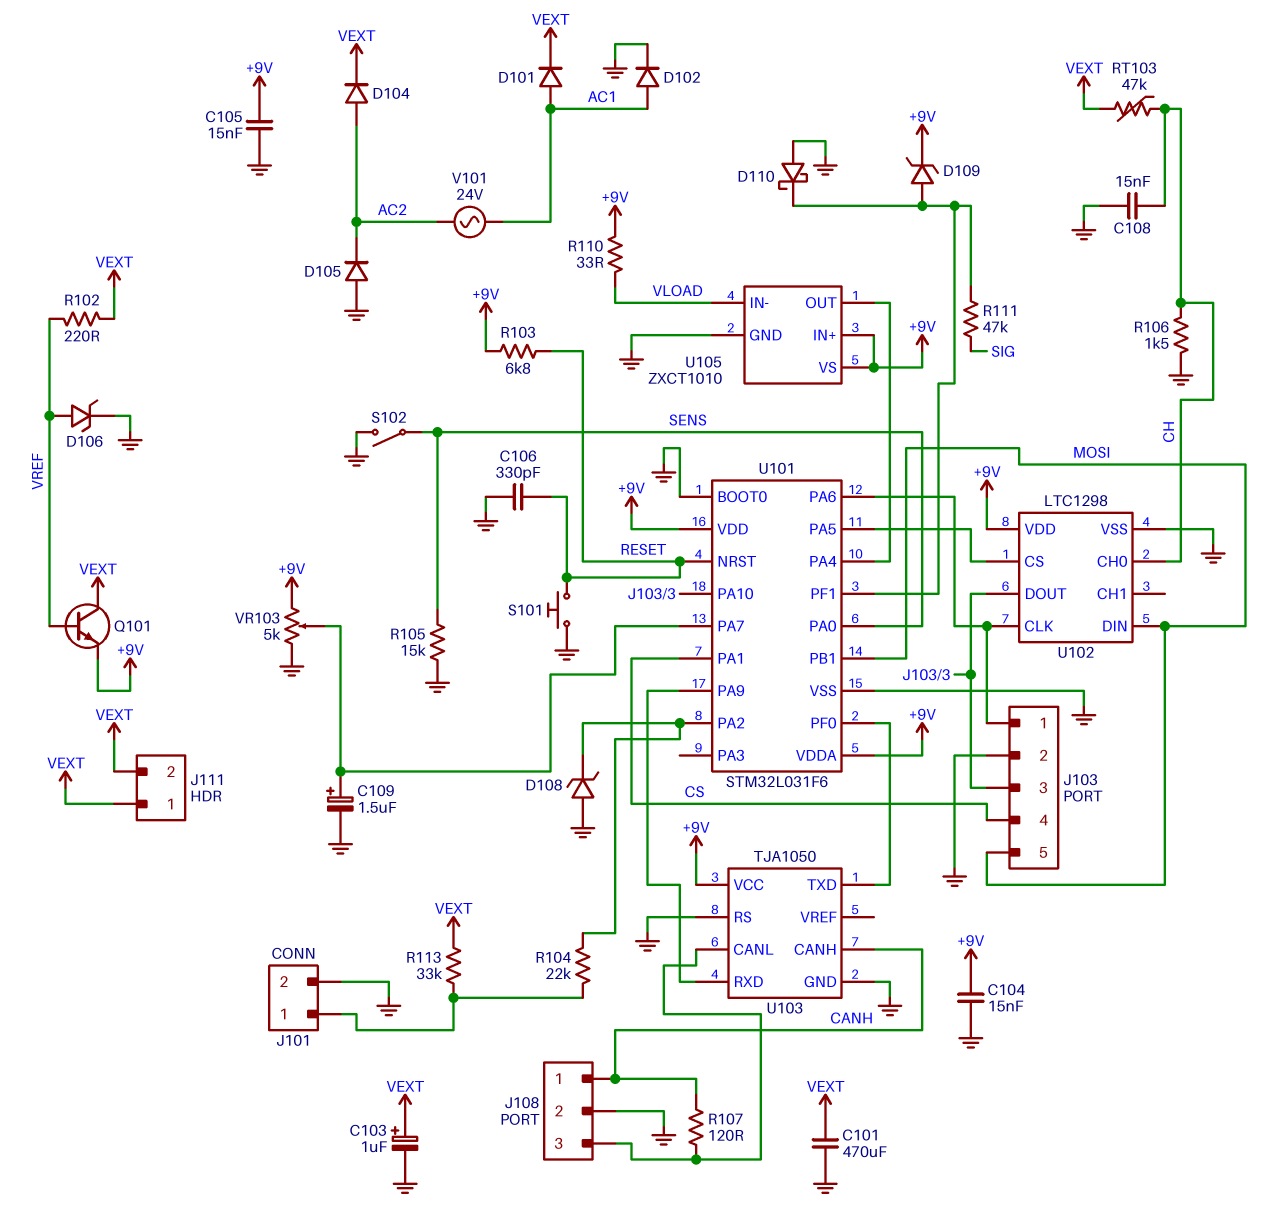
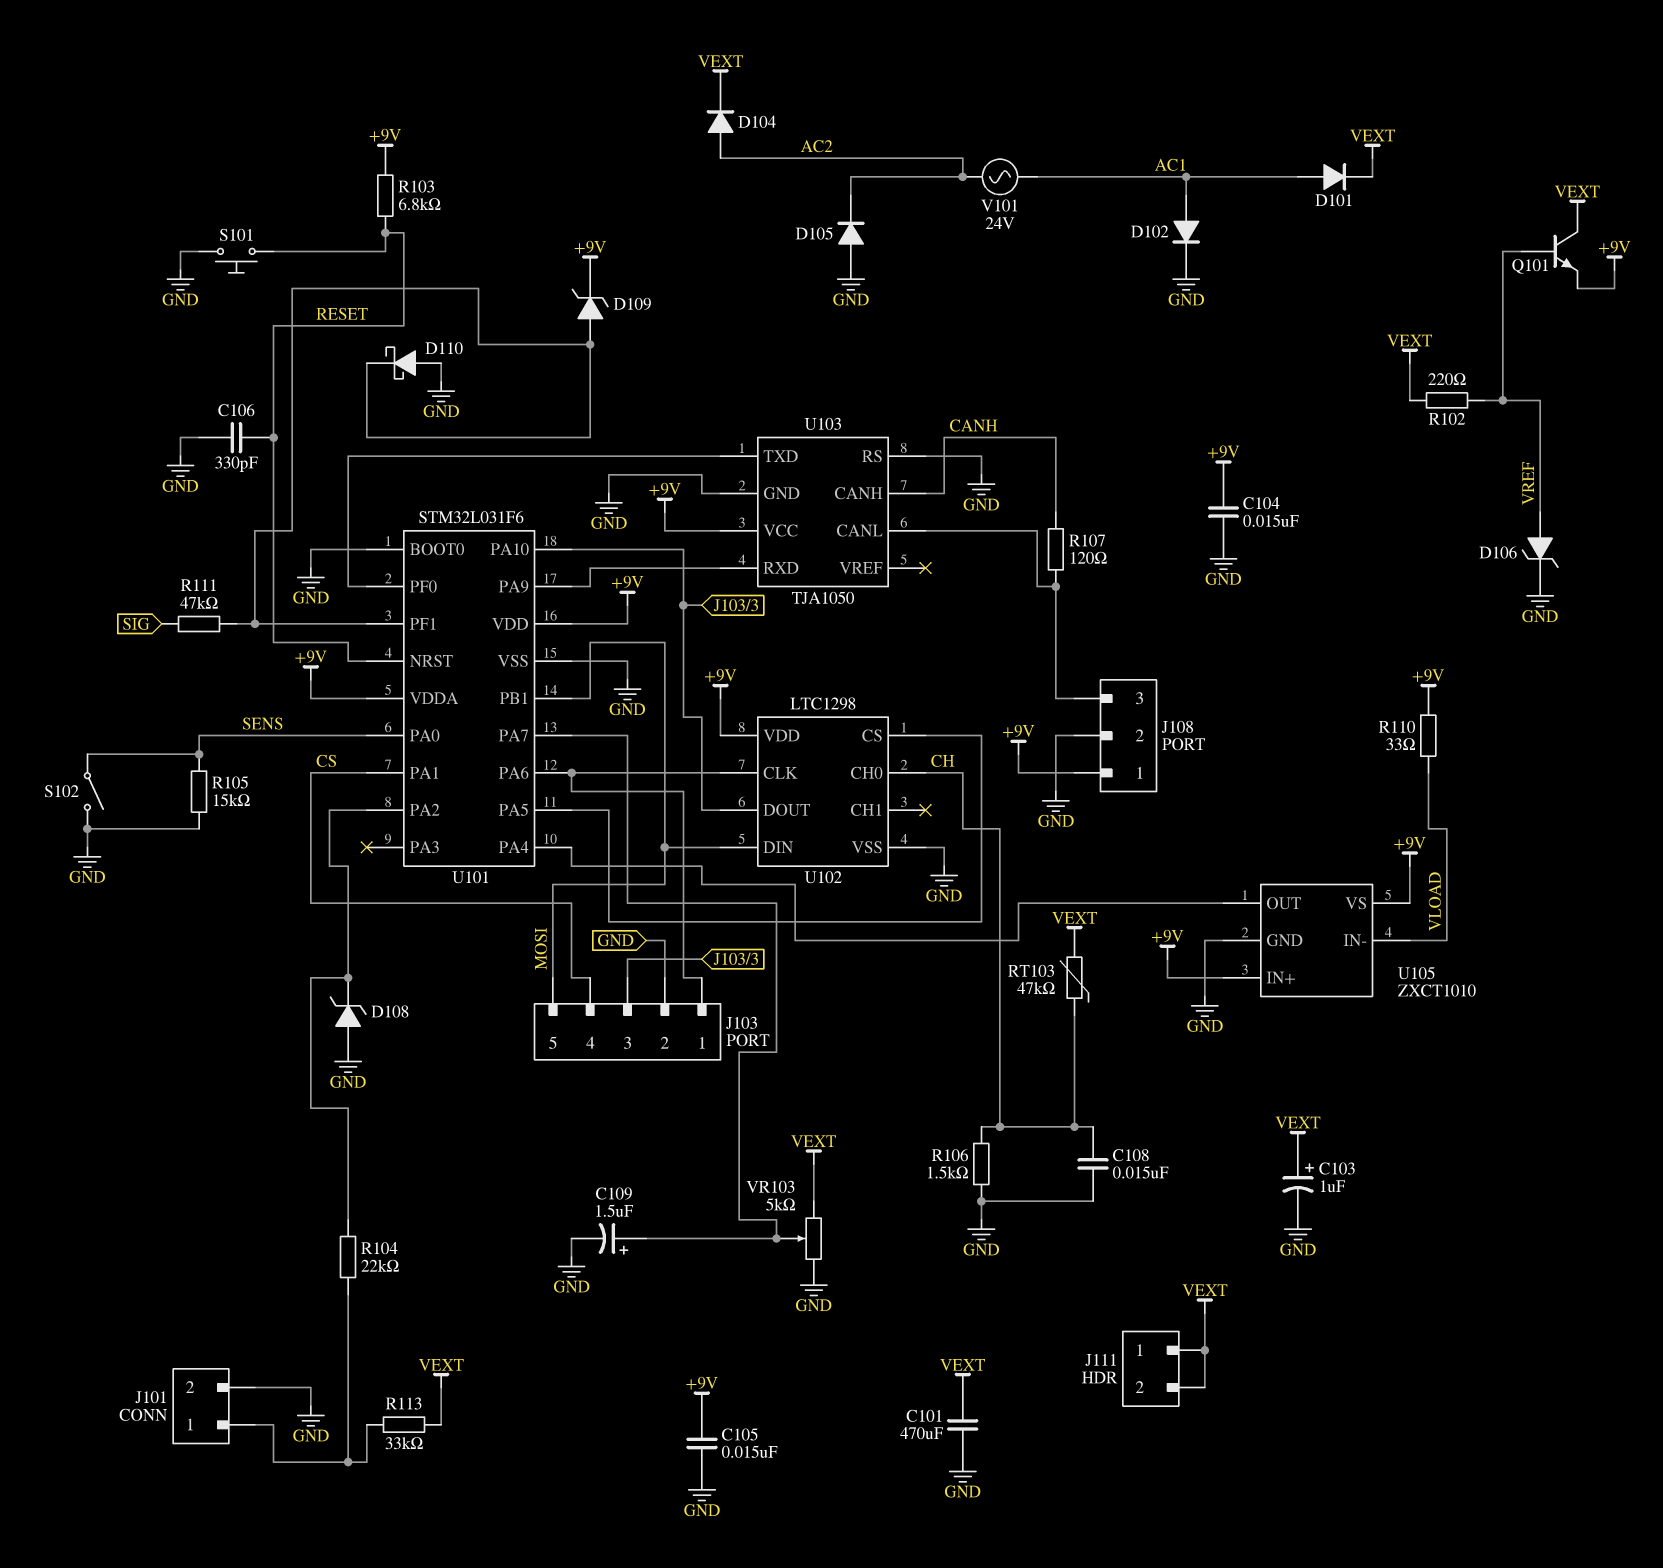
J108 pin 1: CANH -> +9V
VR103: 5k (+9V, GND, wiper U101/PA7) -> 5k (GND, VEXT, wiper U101/PA7)

